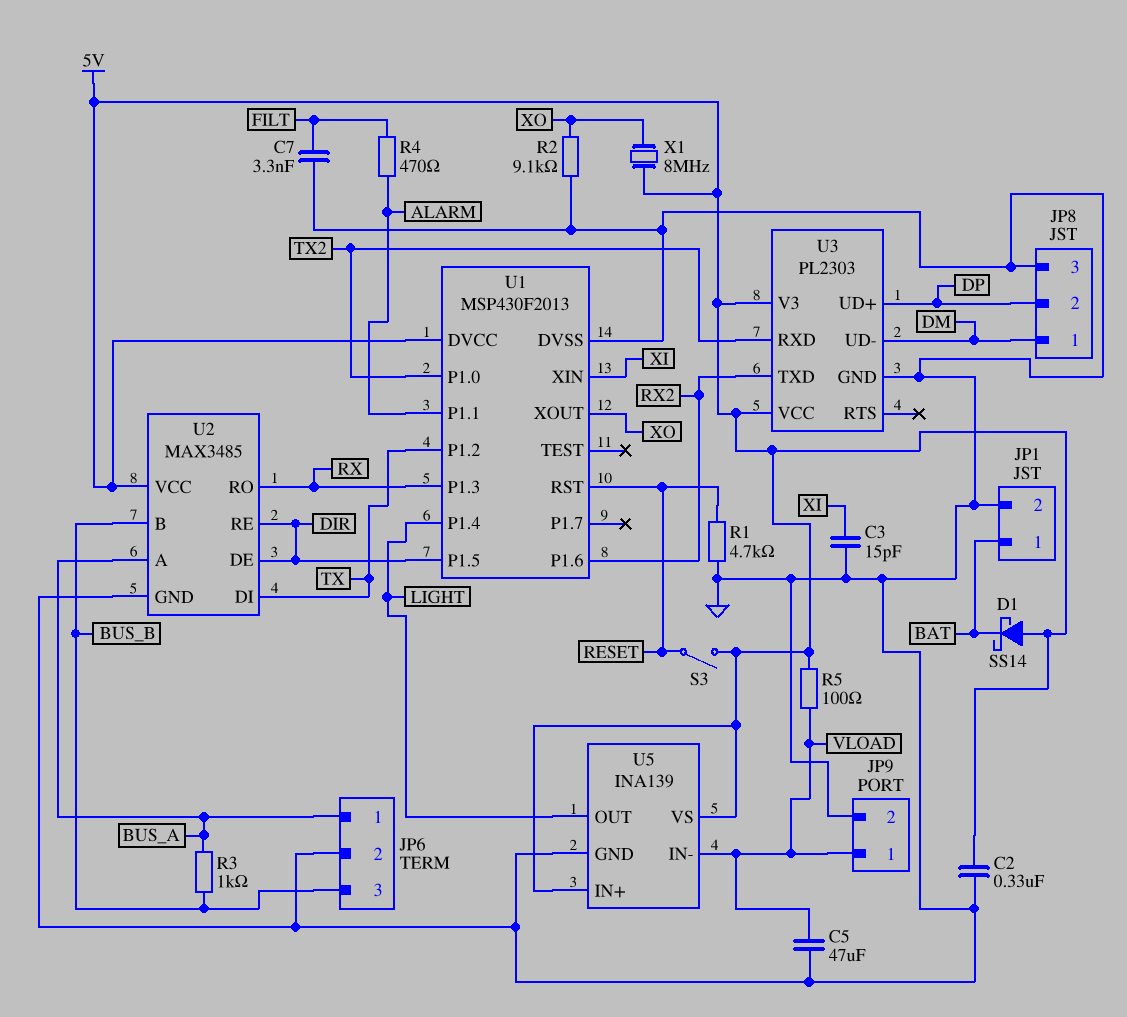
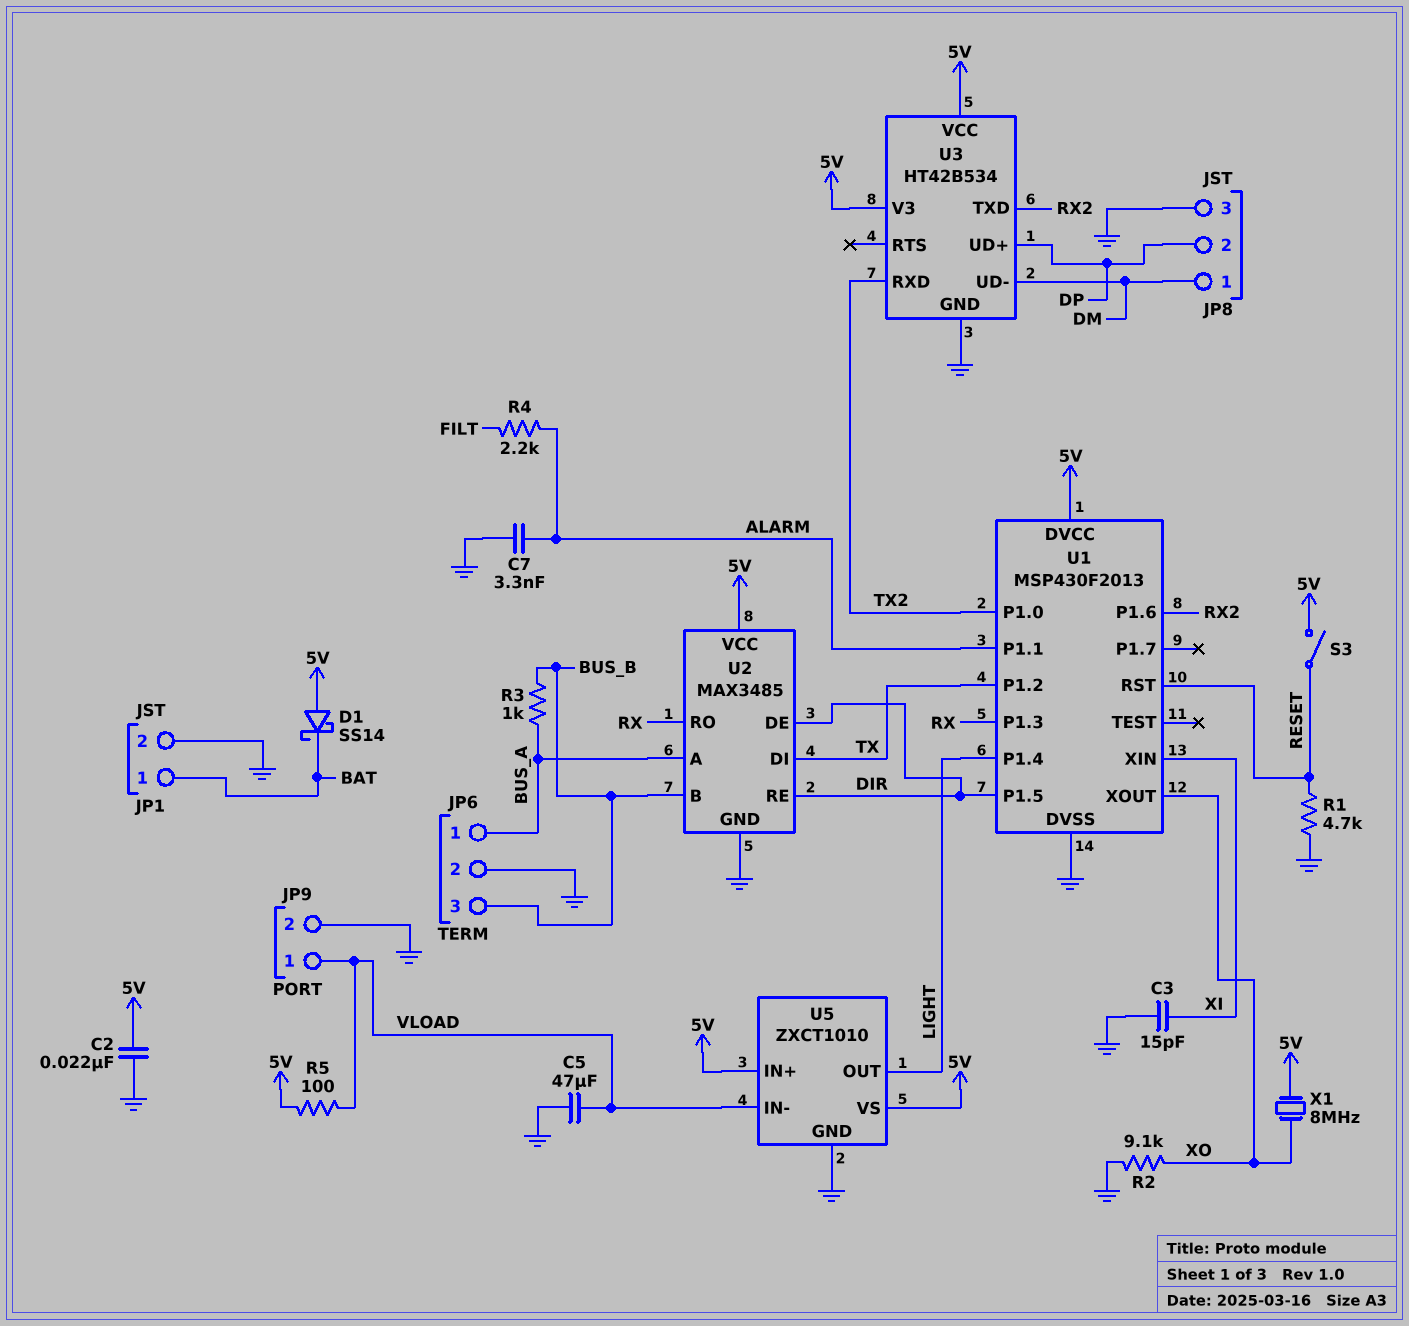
C2: 330nF (5V, GND) -> 22nF (5V, GND)
C7: 3.3nF (FILT, GND) -> 3.3nF (ALARM, GND)
R4: 470 (ALARM, FILT) -> 2.2k (ALARM, FILT)
U3: PL2303 -> HT42B534
U5: INA139 -> ZXCT1010

